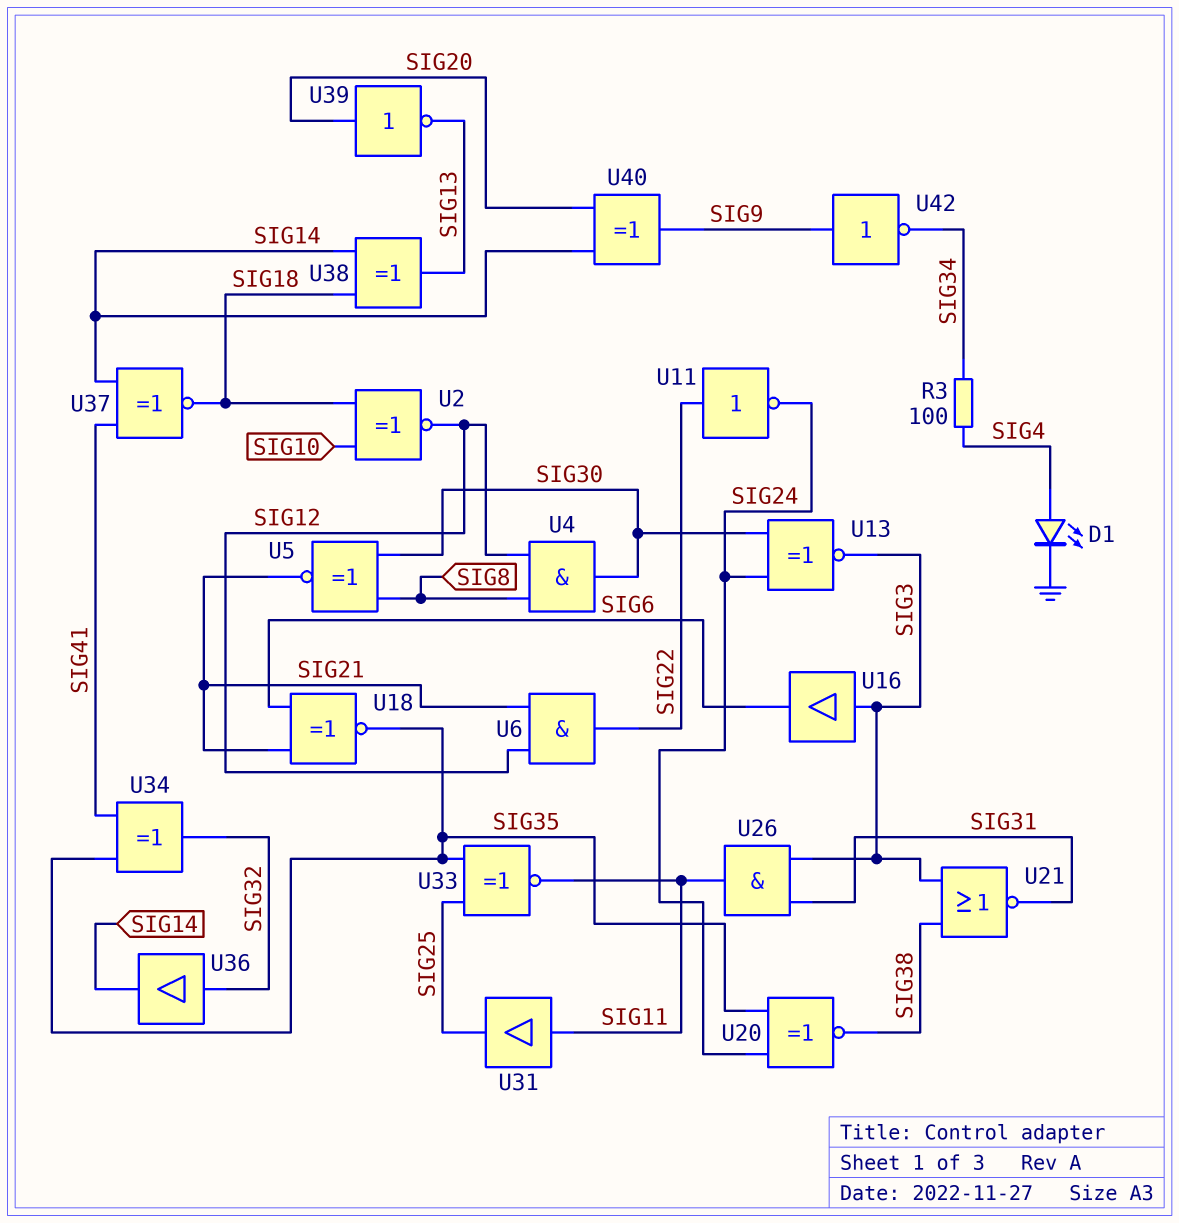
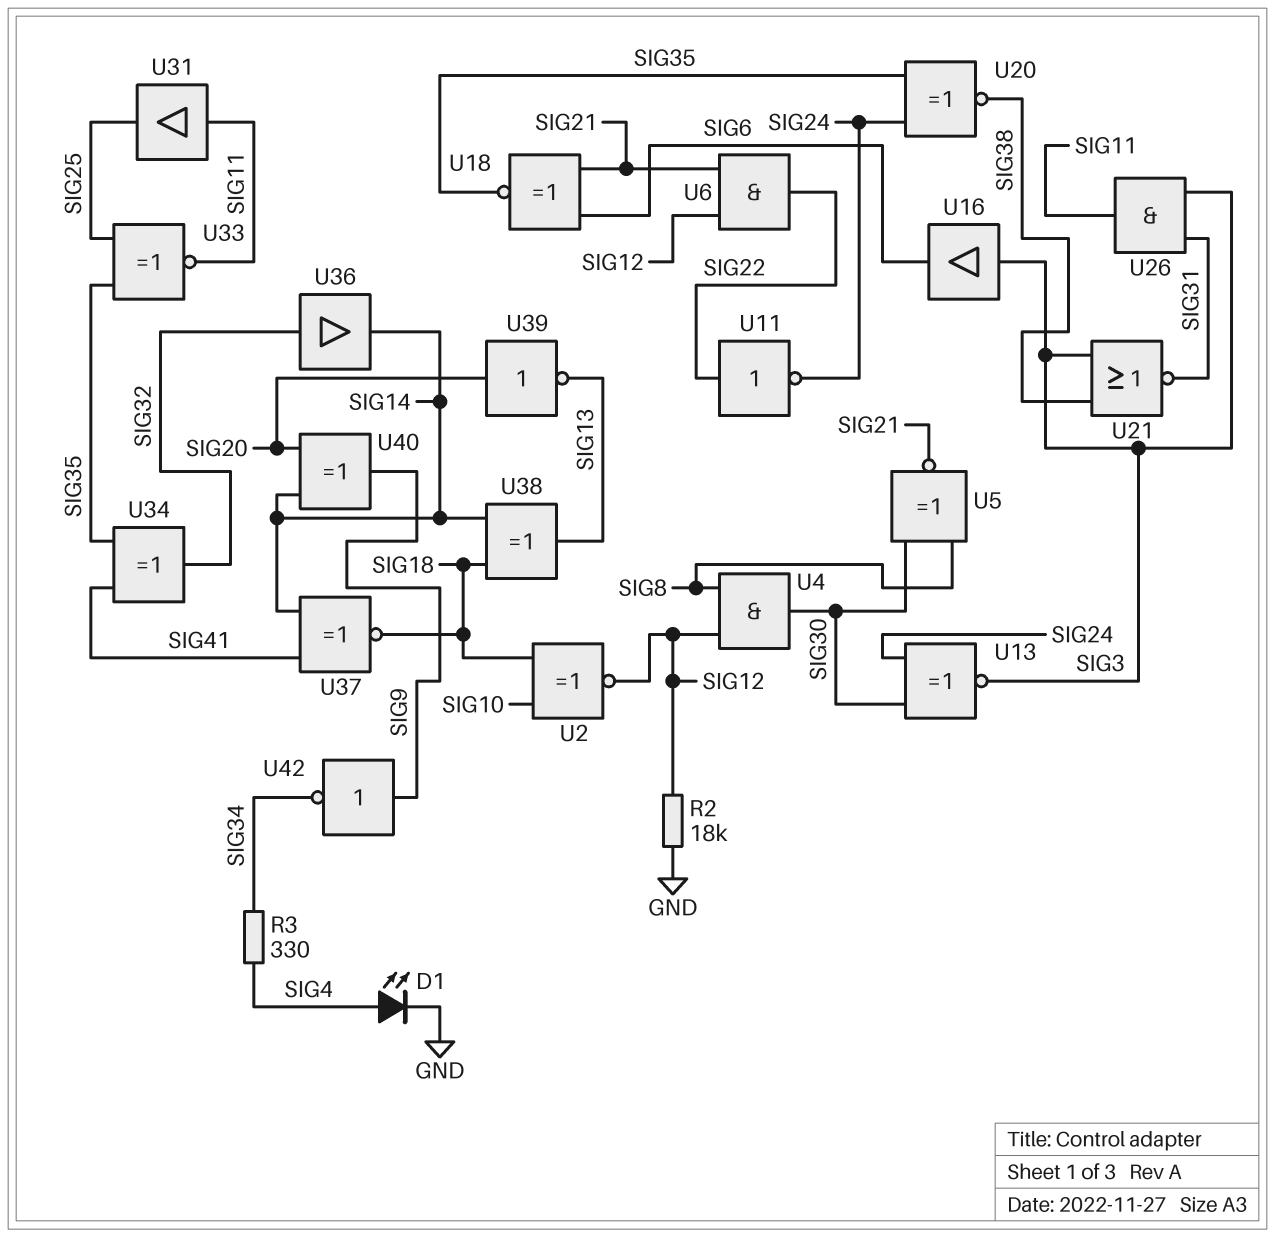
R2: none -> 18k (GND, SIG12)
R3: 100 (SIG4, SIG34) -> 330 (SIG4, SIG34)

